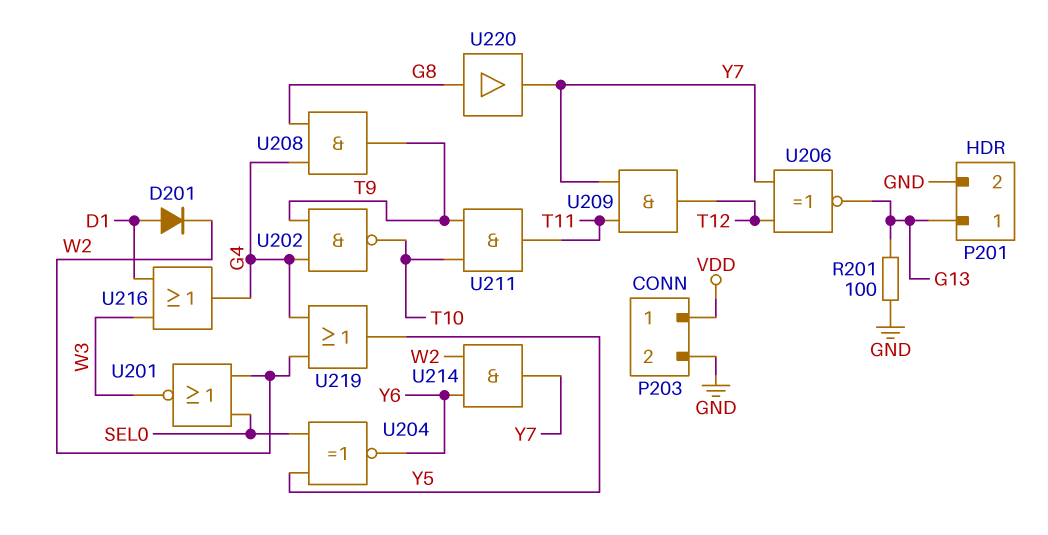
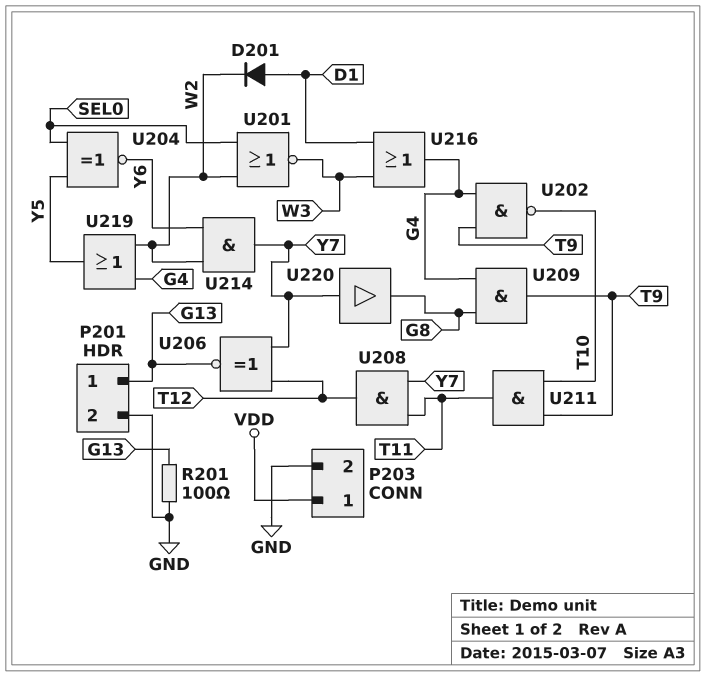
U208: AND (in G4, in G8, out T9) -> AND (in T11, in Y7, out T12)
U209: AND (in T11, in Y7, out T12) -> AND (in G4, in G8, out T9)
U220: buffer (in G8, out Y7) -> buffer (in Y7, out G8)

